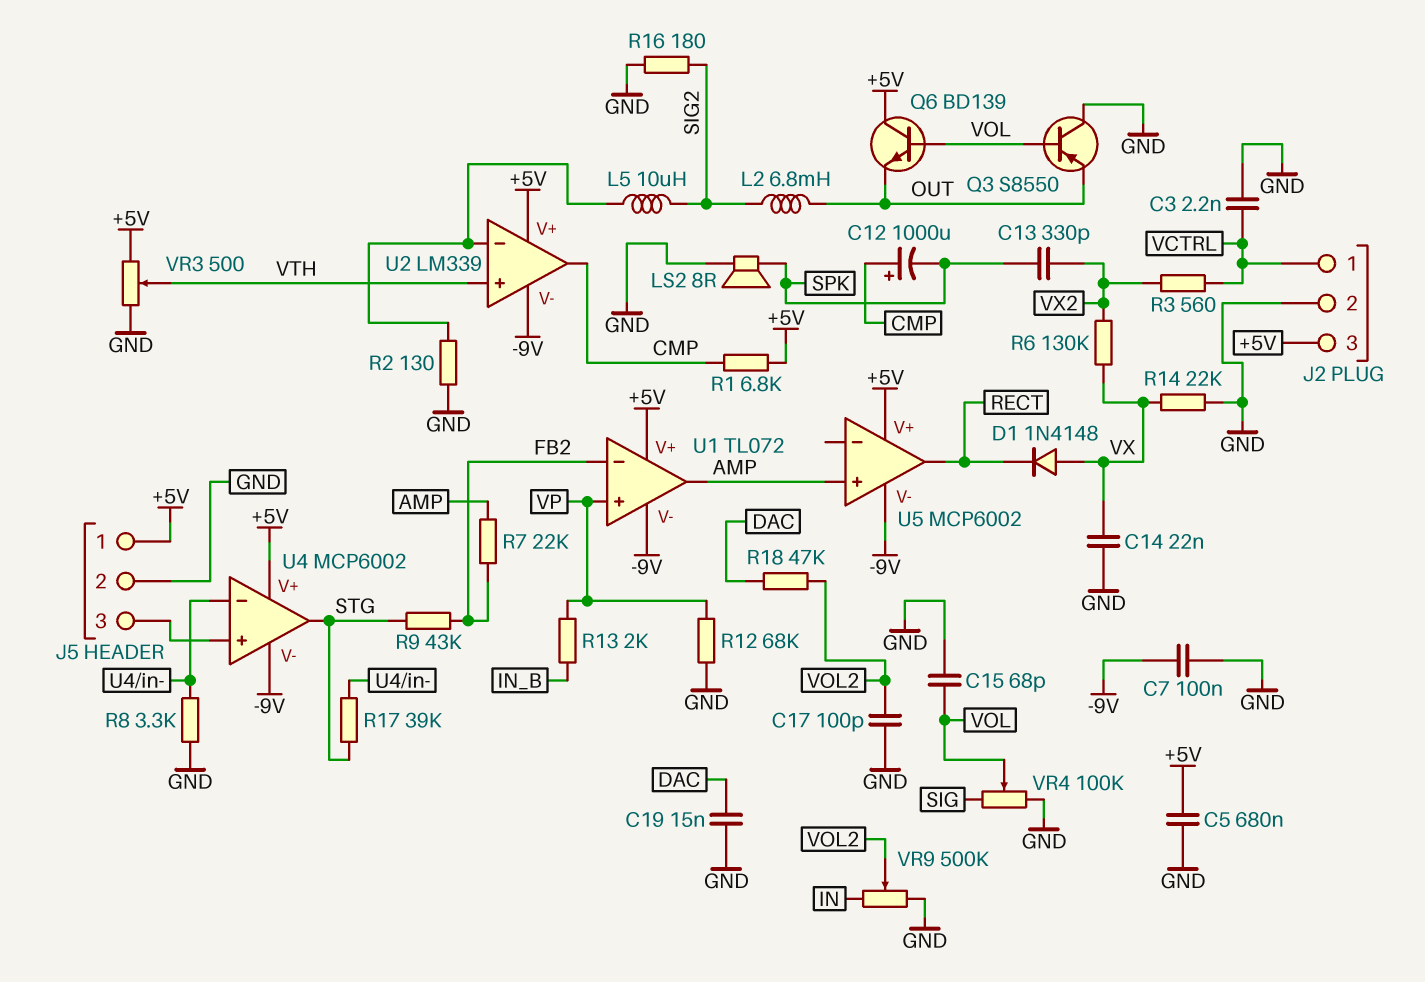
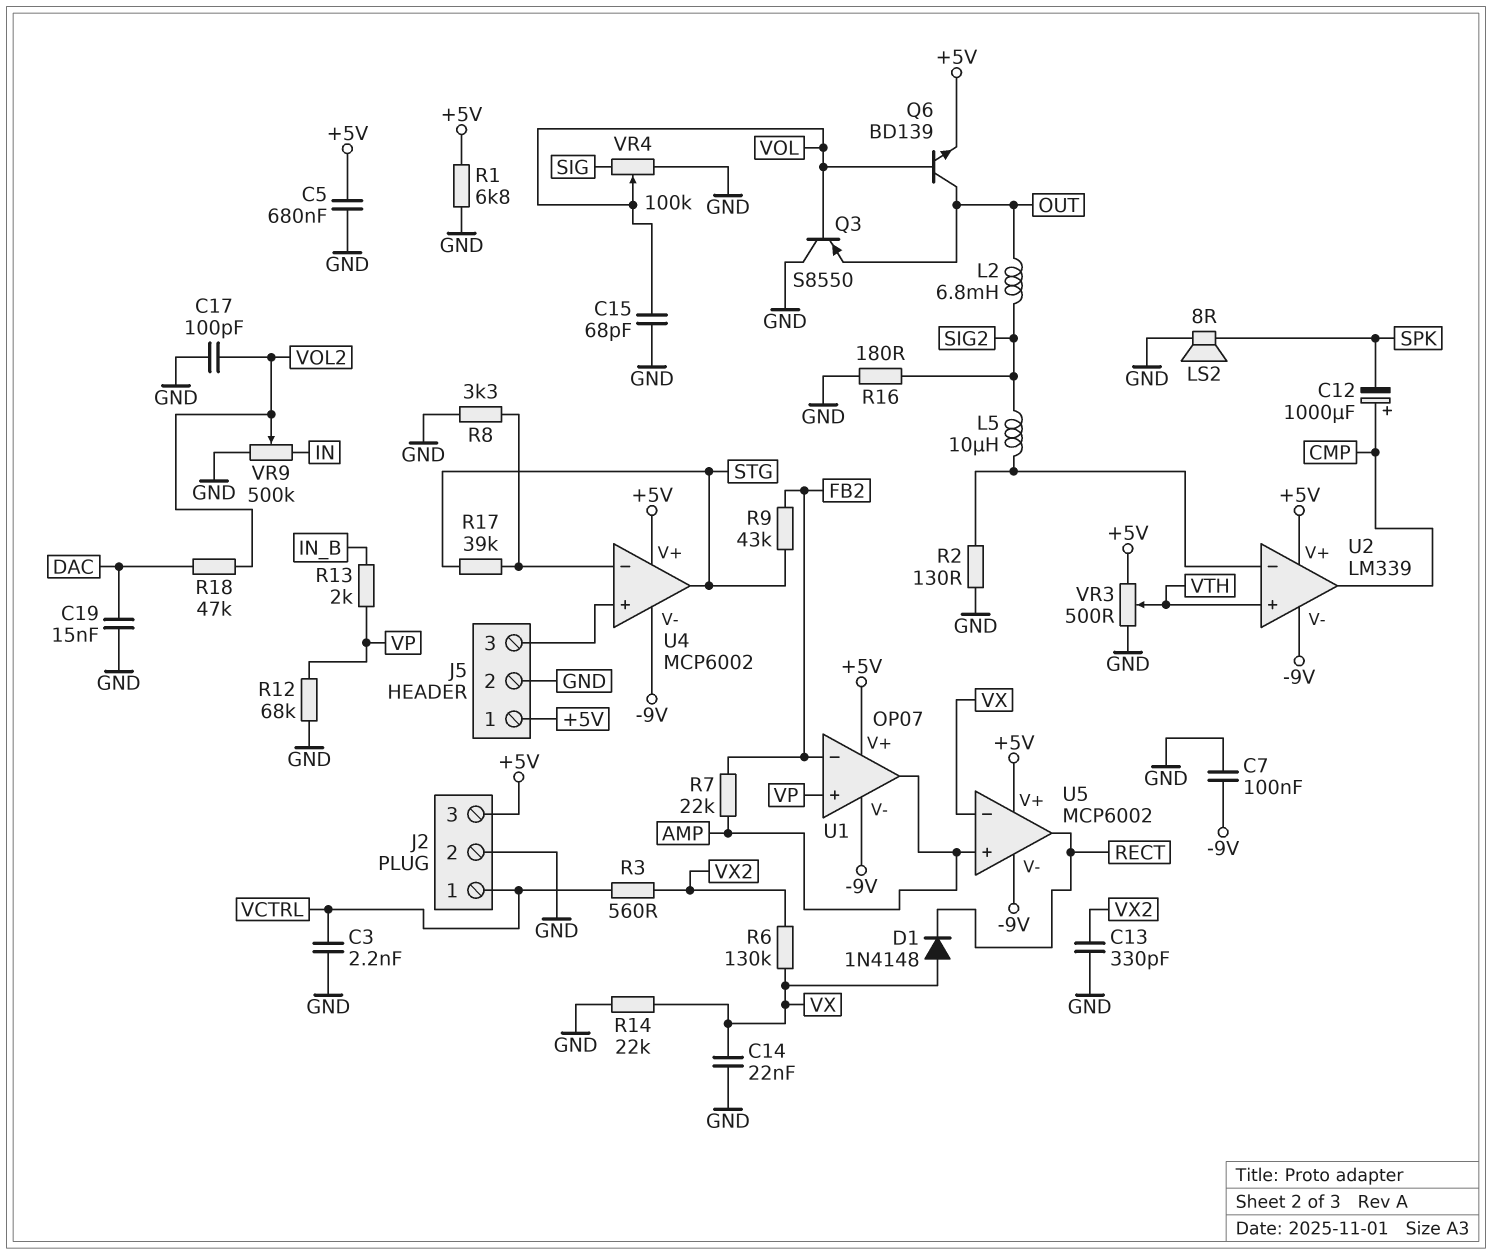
C13: 330pF (SPK, VX2) -> 330pF (GND, VX2)
Q6: NPN BD139 (B VOL, C +5V, E OUT) -> NPN BD139 (B VOL, C OUT, E +5V)
R1: 6.8k (+5V, CMP) -> 6.8k (+5V, GND)
U1: TL072 -> OP07
U5 pin in-: none -> VX

